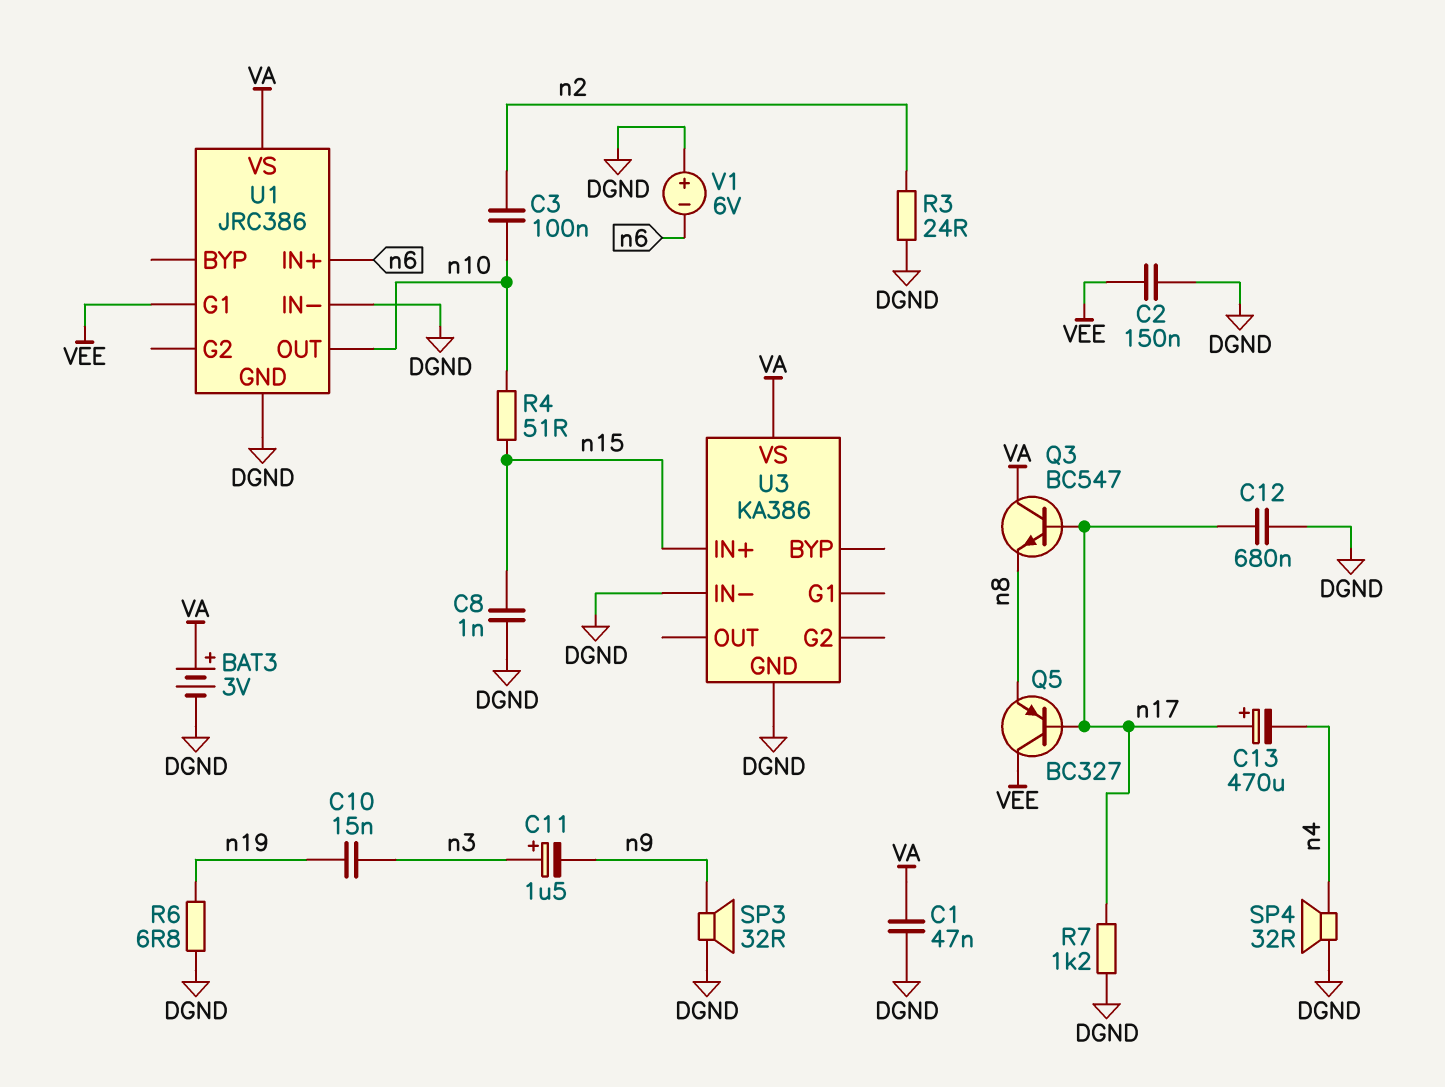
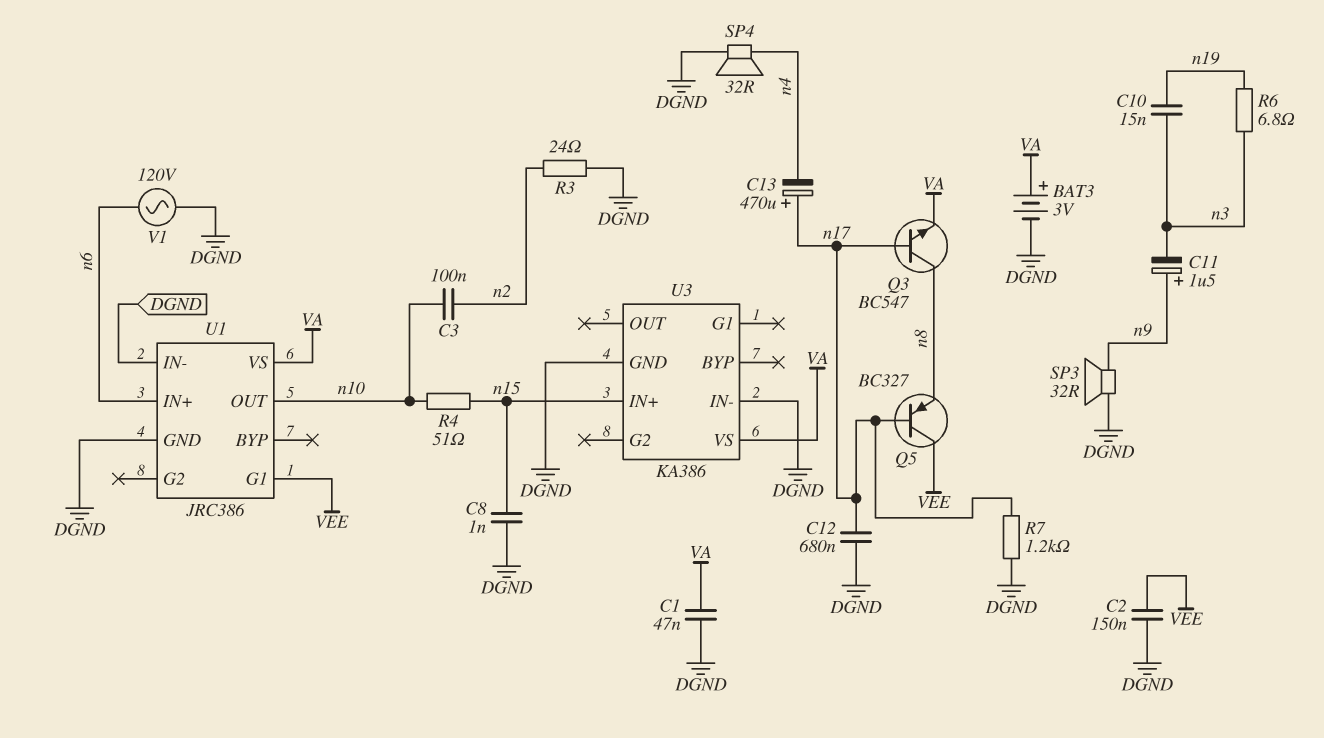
C11: 1.5uF (plus n3, minus n9) -> 1.5uF (plus n9, minus n3)
Q3: NPN BC547 (B n17, C VA, E n8) -> NPN BC547 (B n17, C n8, E VA)
R6: 6.8 (DGND, n19) -> 6.8 (n3, n19)
V1: 6V (plus DGND, minus n6) -> AC 120V (DGND, n6)

